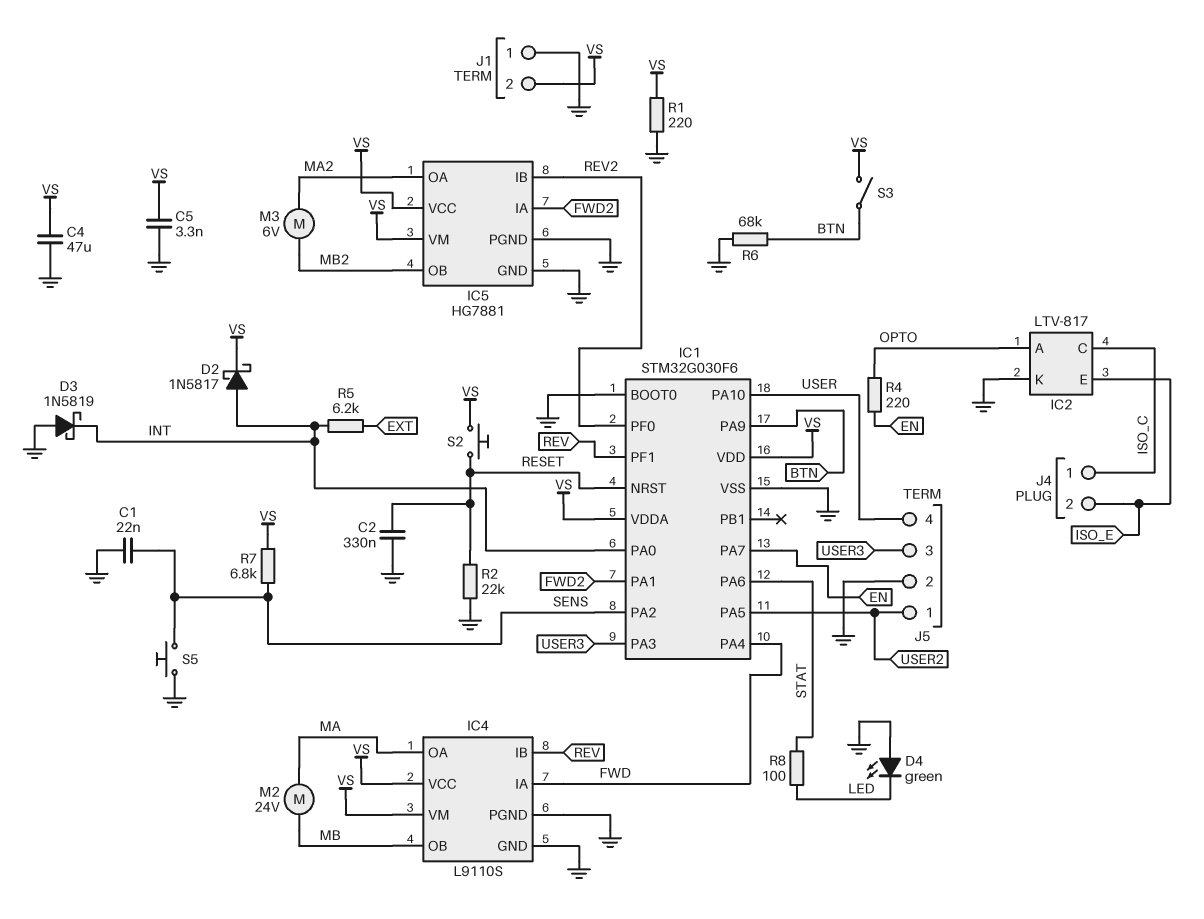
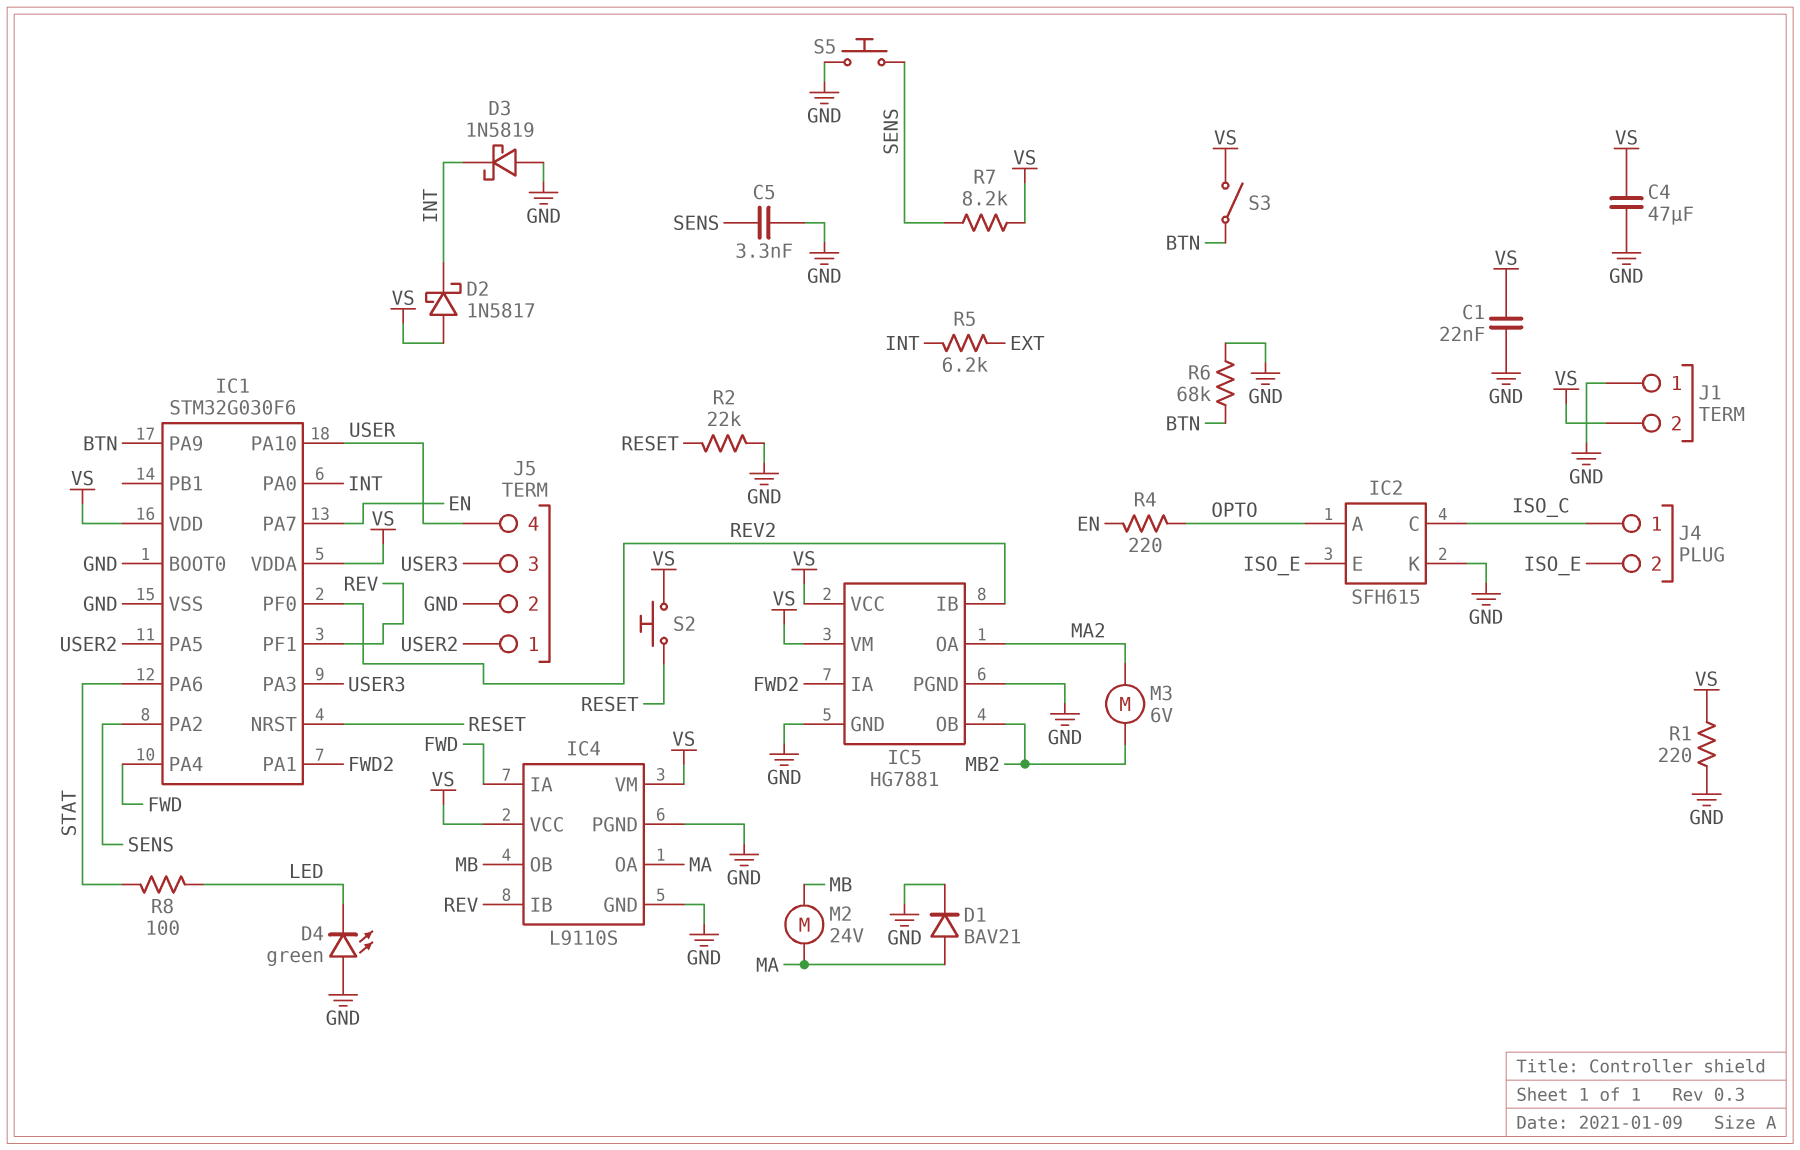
C1: 22nF (GND, SENS) -> 22nF (GND, VS)
C2: 330nF (GND, RESET) -> none
C5: 3.3nF (GND, VS) -> 3.3nF (GND, SENS)
D1: none -> diode BAV21 (A MA, K GND)
D2: schottky 1N5817 (A INT, K VS) -> schottky 1N5817 (A VS, K INT)
IC2: LTV-817 -> SFH615
R7: 6.8k (SENS, VS) -> 8.2k (SENS, VS)

